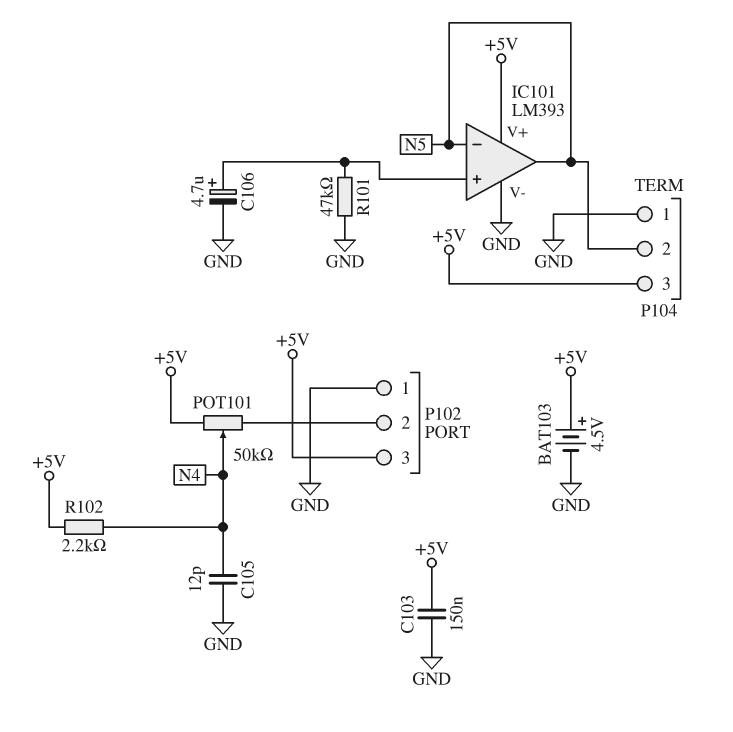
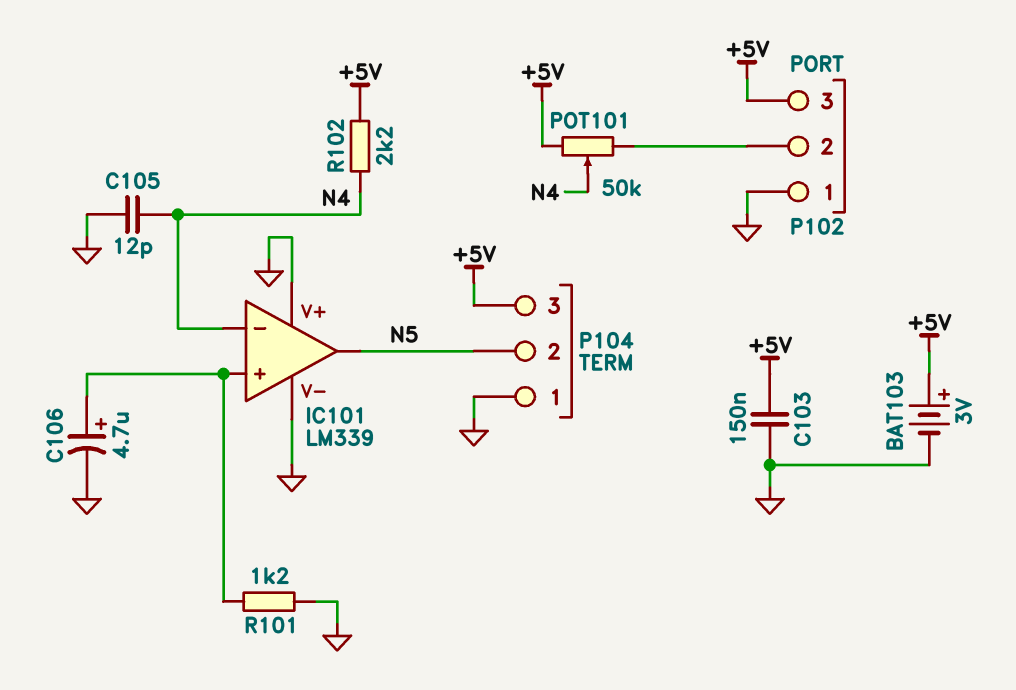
BAT103: 4.5V (plus +5V, minus GND) -> 3V (plus +5V, minus GND)
IC101: LM393 -> LM339
IC101 pin V+: +5V -> GND
IC101 pin in-: N5 -> N4
R101: 47k (GND, IC101/in+) -> 1.2k (GND, IC101/in+)

